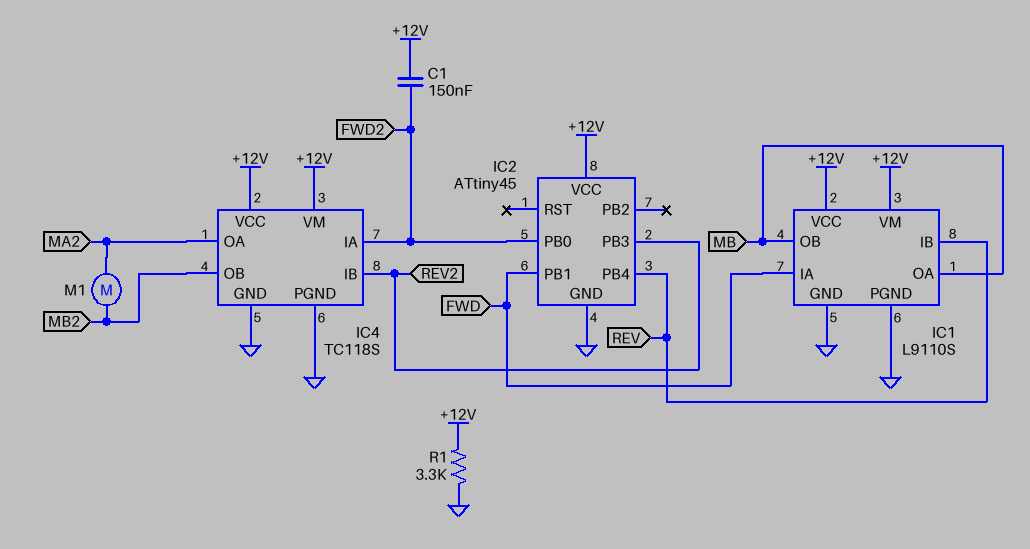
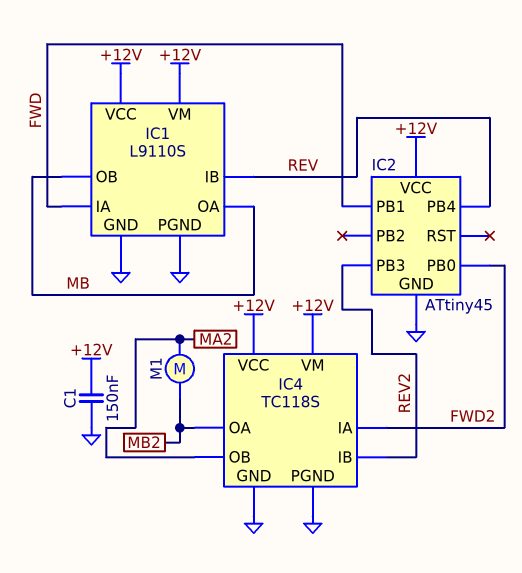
C1: 150nF (+12V, FWD2) -> 150nF (+12V, GND)
IC4 pin OA: MA2 -> MB2
IC4 pin OB: MB2 -> MA2
R1: 3.3k (+12V, GND) -> none

